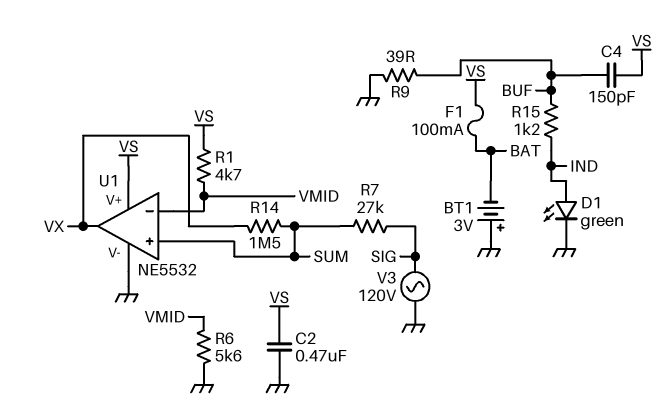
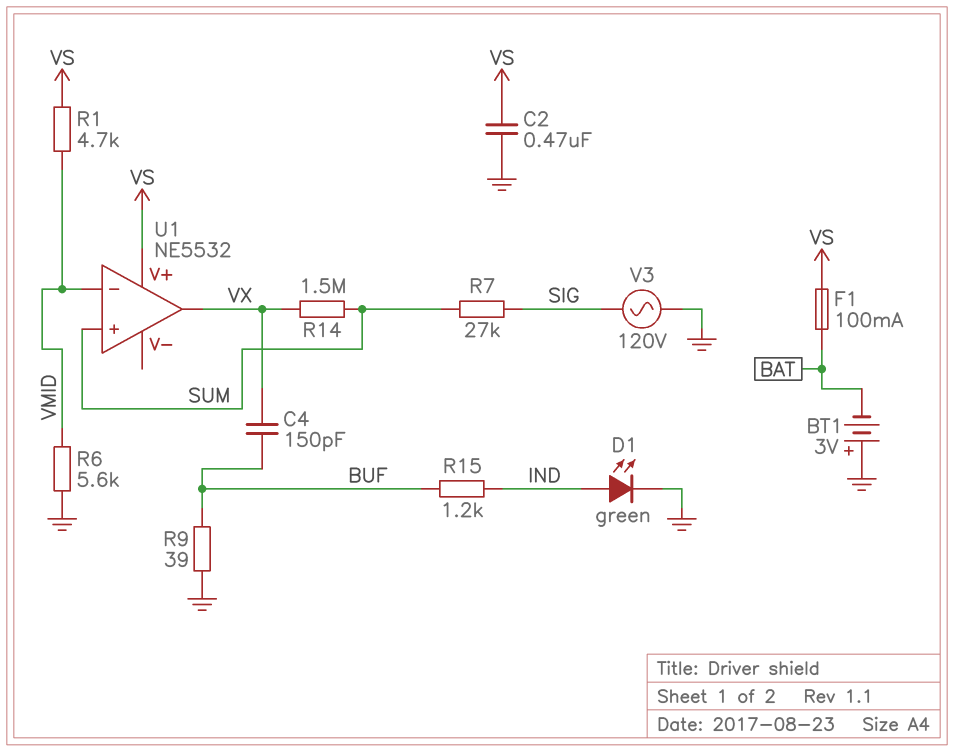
C4: 150pF (BUF, VS) -> 150pF (BUF, VX)
U1 pin V-: GND -> none

